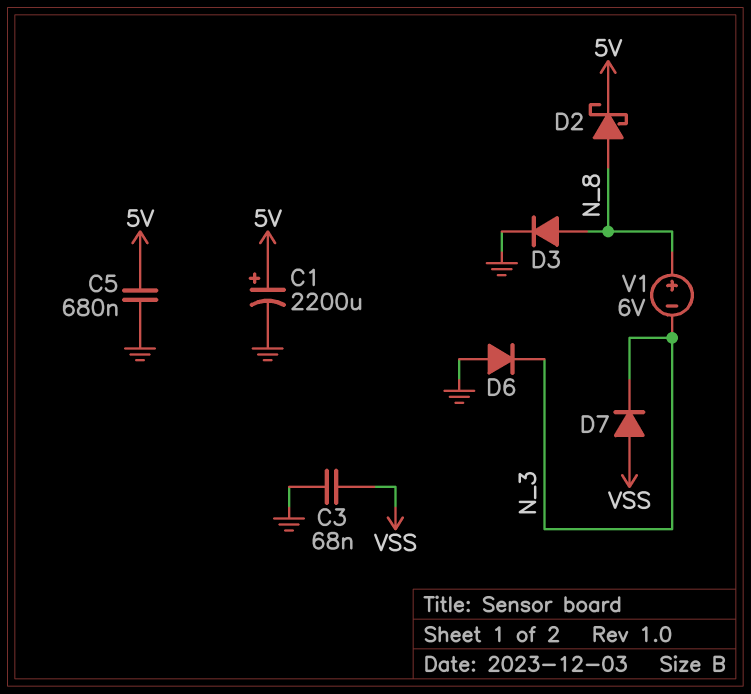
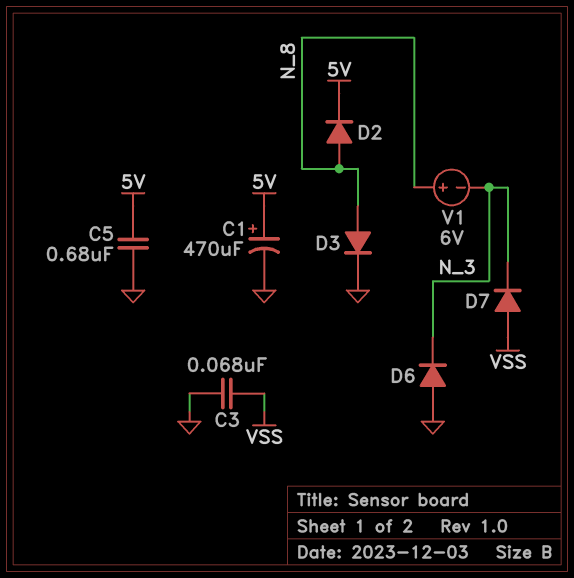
C1: 2200uF (plus 5V, minus GND) -> 470uF (plus 5V, minus GND)
D2: schottky (A N_8, K 5V) -> diode (A N_8, K 5V)

